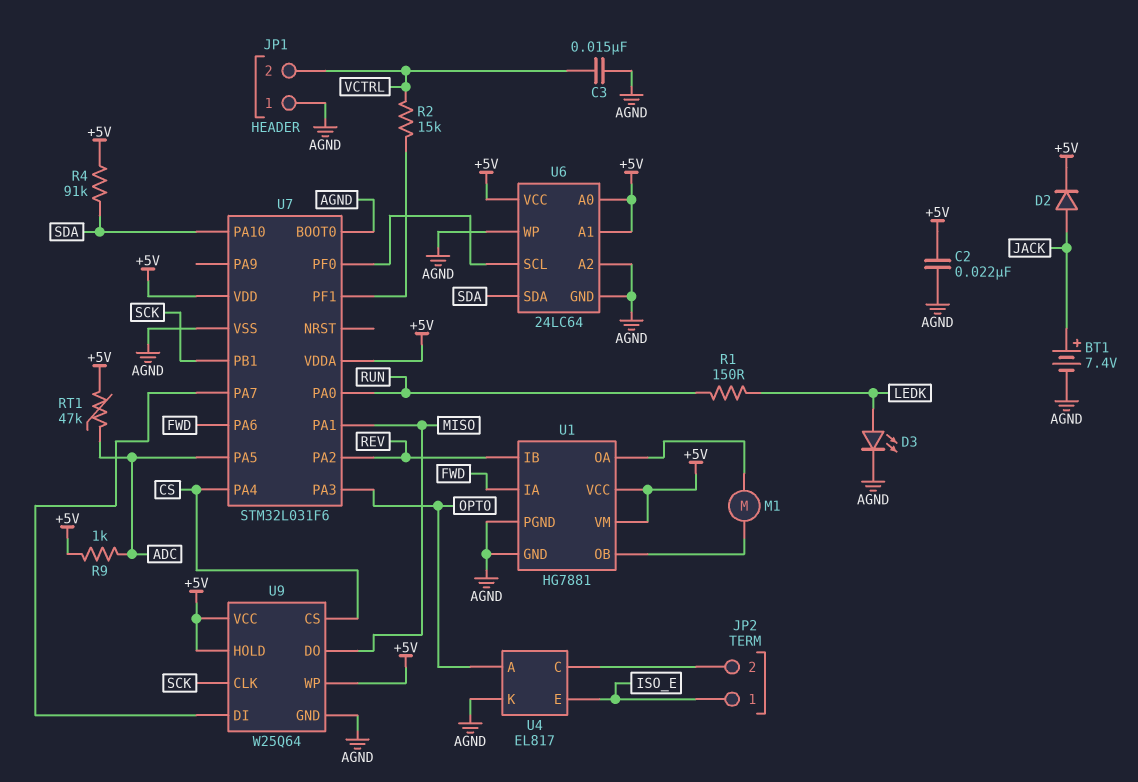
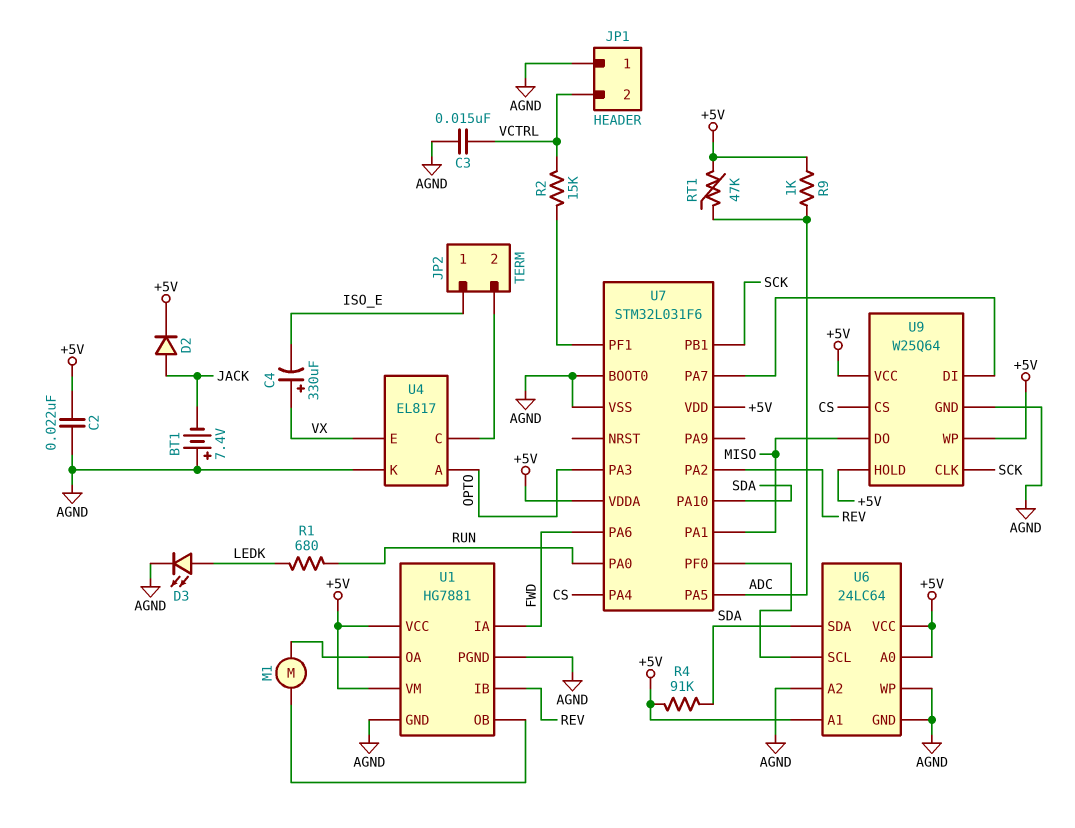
BT1: 7.4V (plus JACK, minus AGND) -> 7.4V (plus AGND, minus JACK)
C4: none -> 330uF (plus VX, minus ISO_E)
R1: 150 (LEDK, RUN) -> 680 (LEDK, RUN)
U4 pin E: ISO_E -> VX

